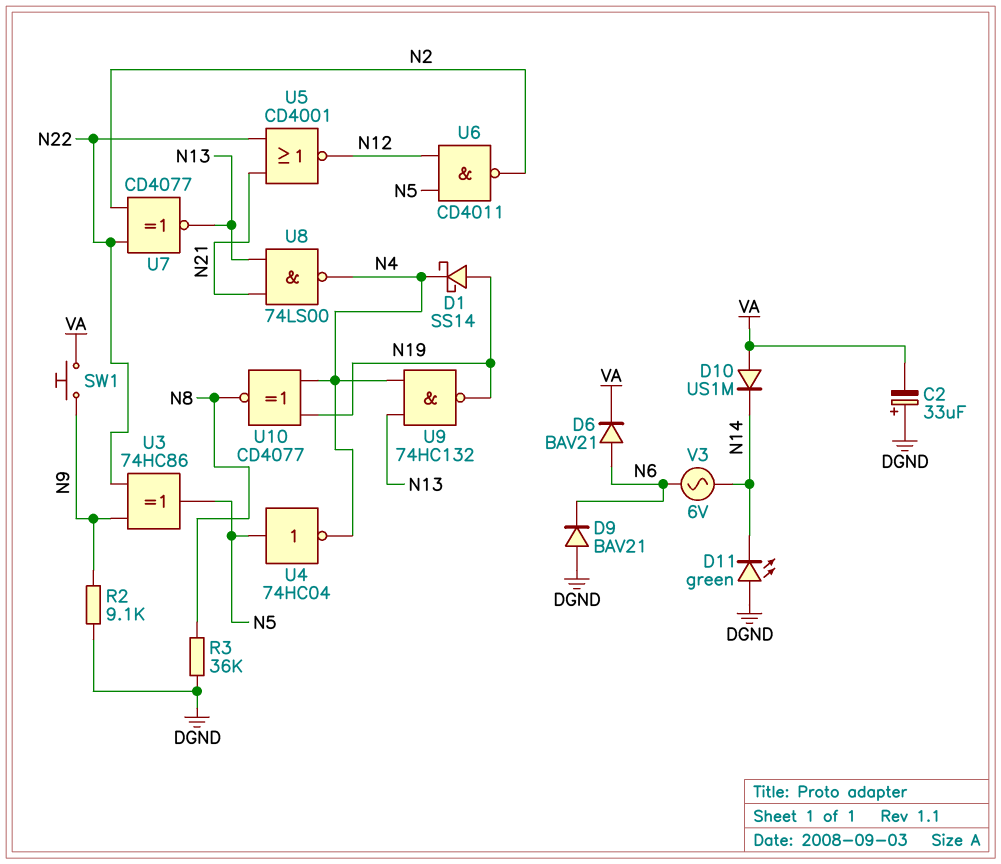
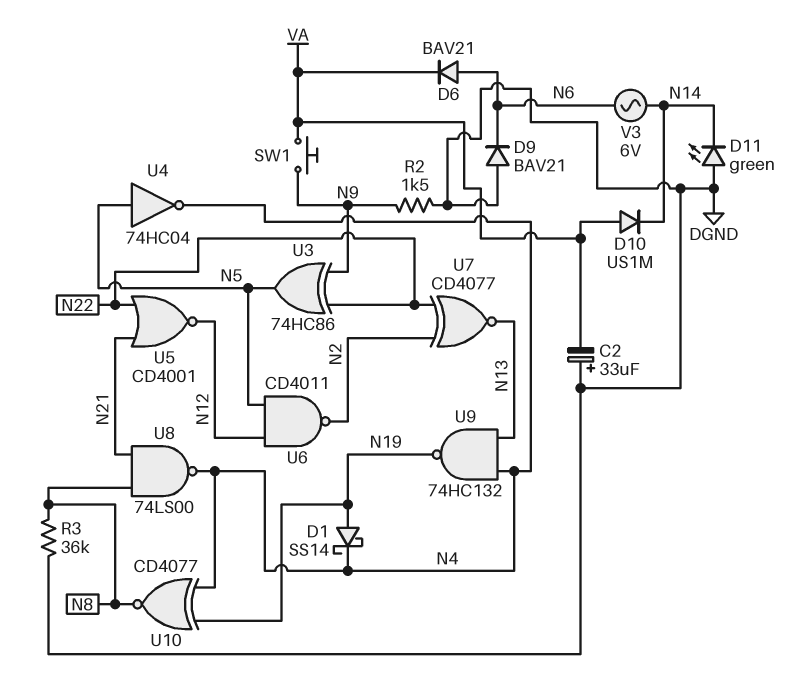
R2: 9.1k (DGND, N9) -> 1.5k (DGND, N9)
U8: NAND 74LS00 (in N13, in N21, out N4) -> NAND 74LS00 (in N8, in N21, out N4)

